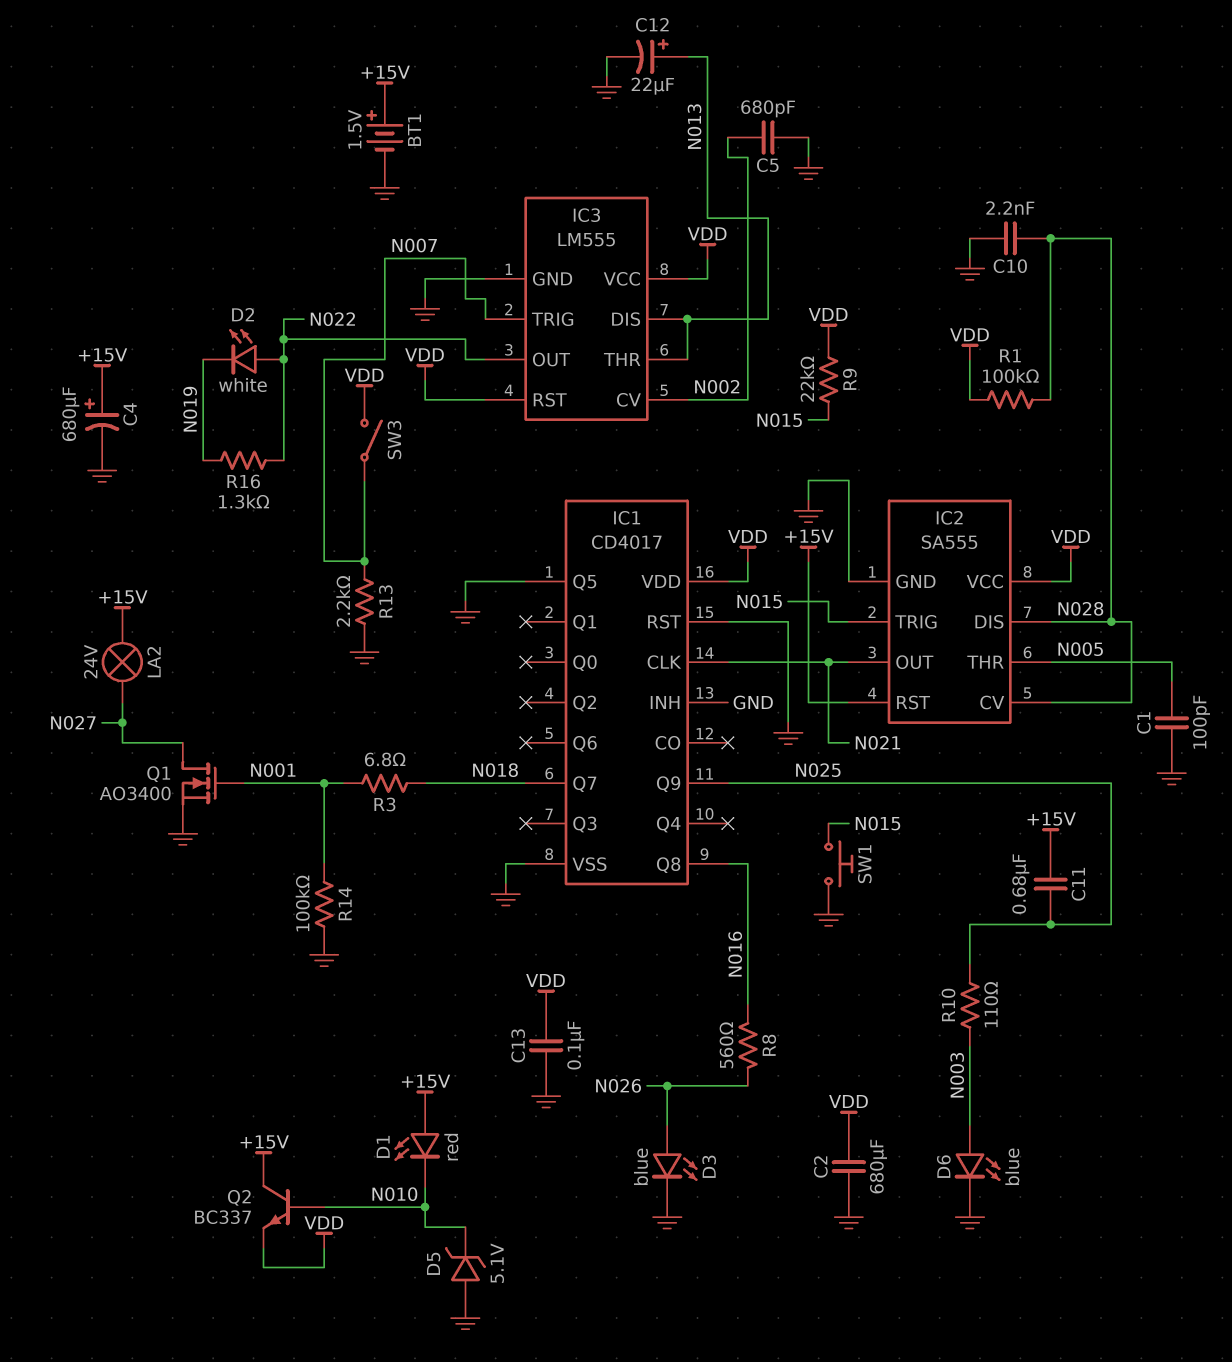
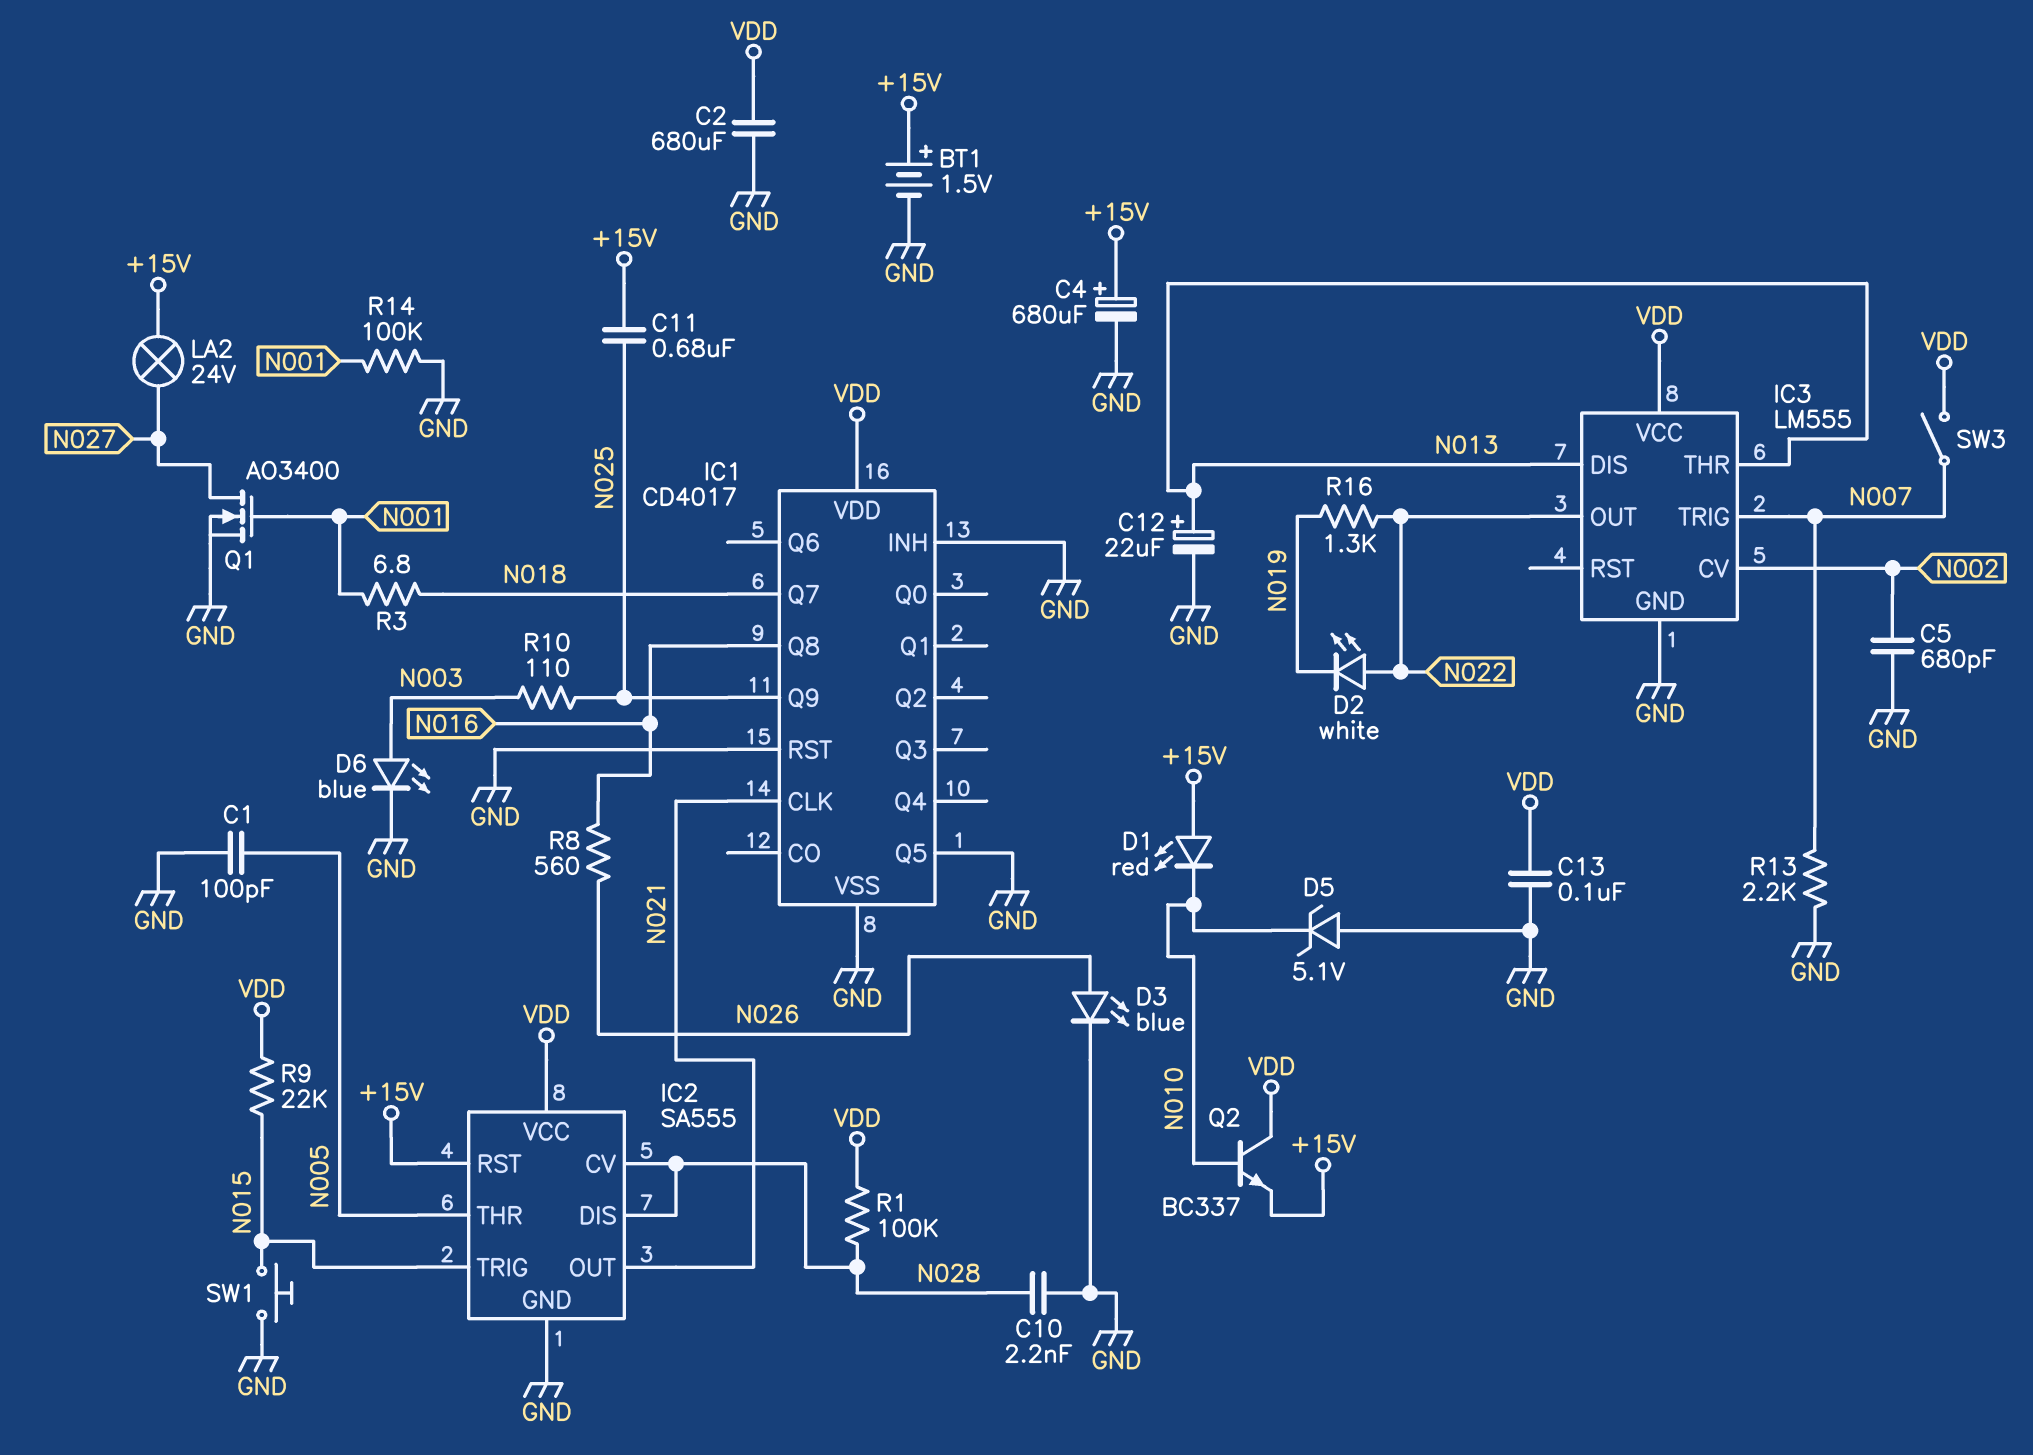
IC3 pin RST: VDD -> none
Q2: NPN BC337 (B N010, C +15V, E VDD) -> NPN BC337 (B N010, C VDD, E +15V)

